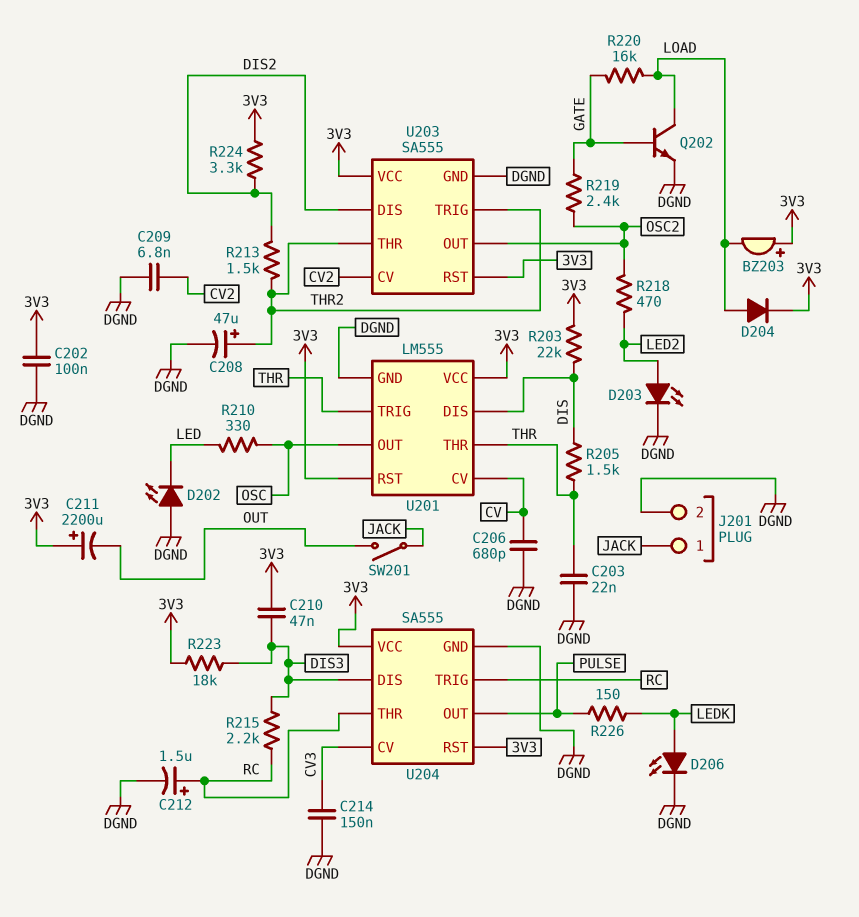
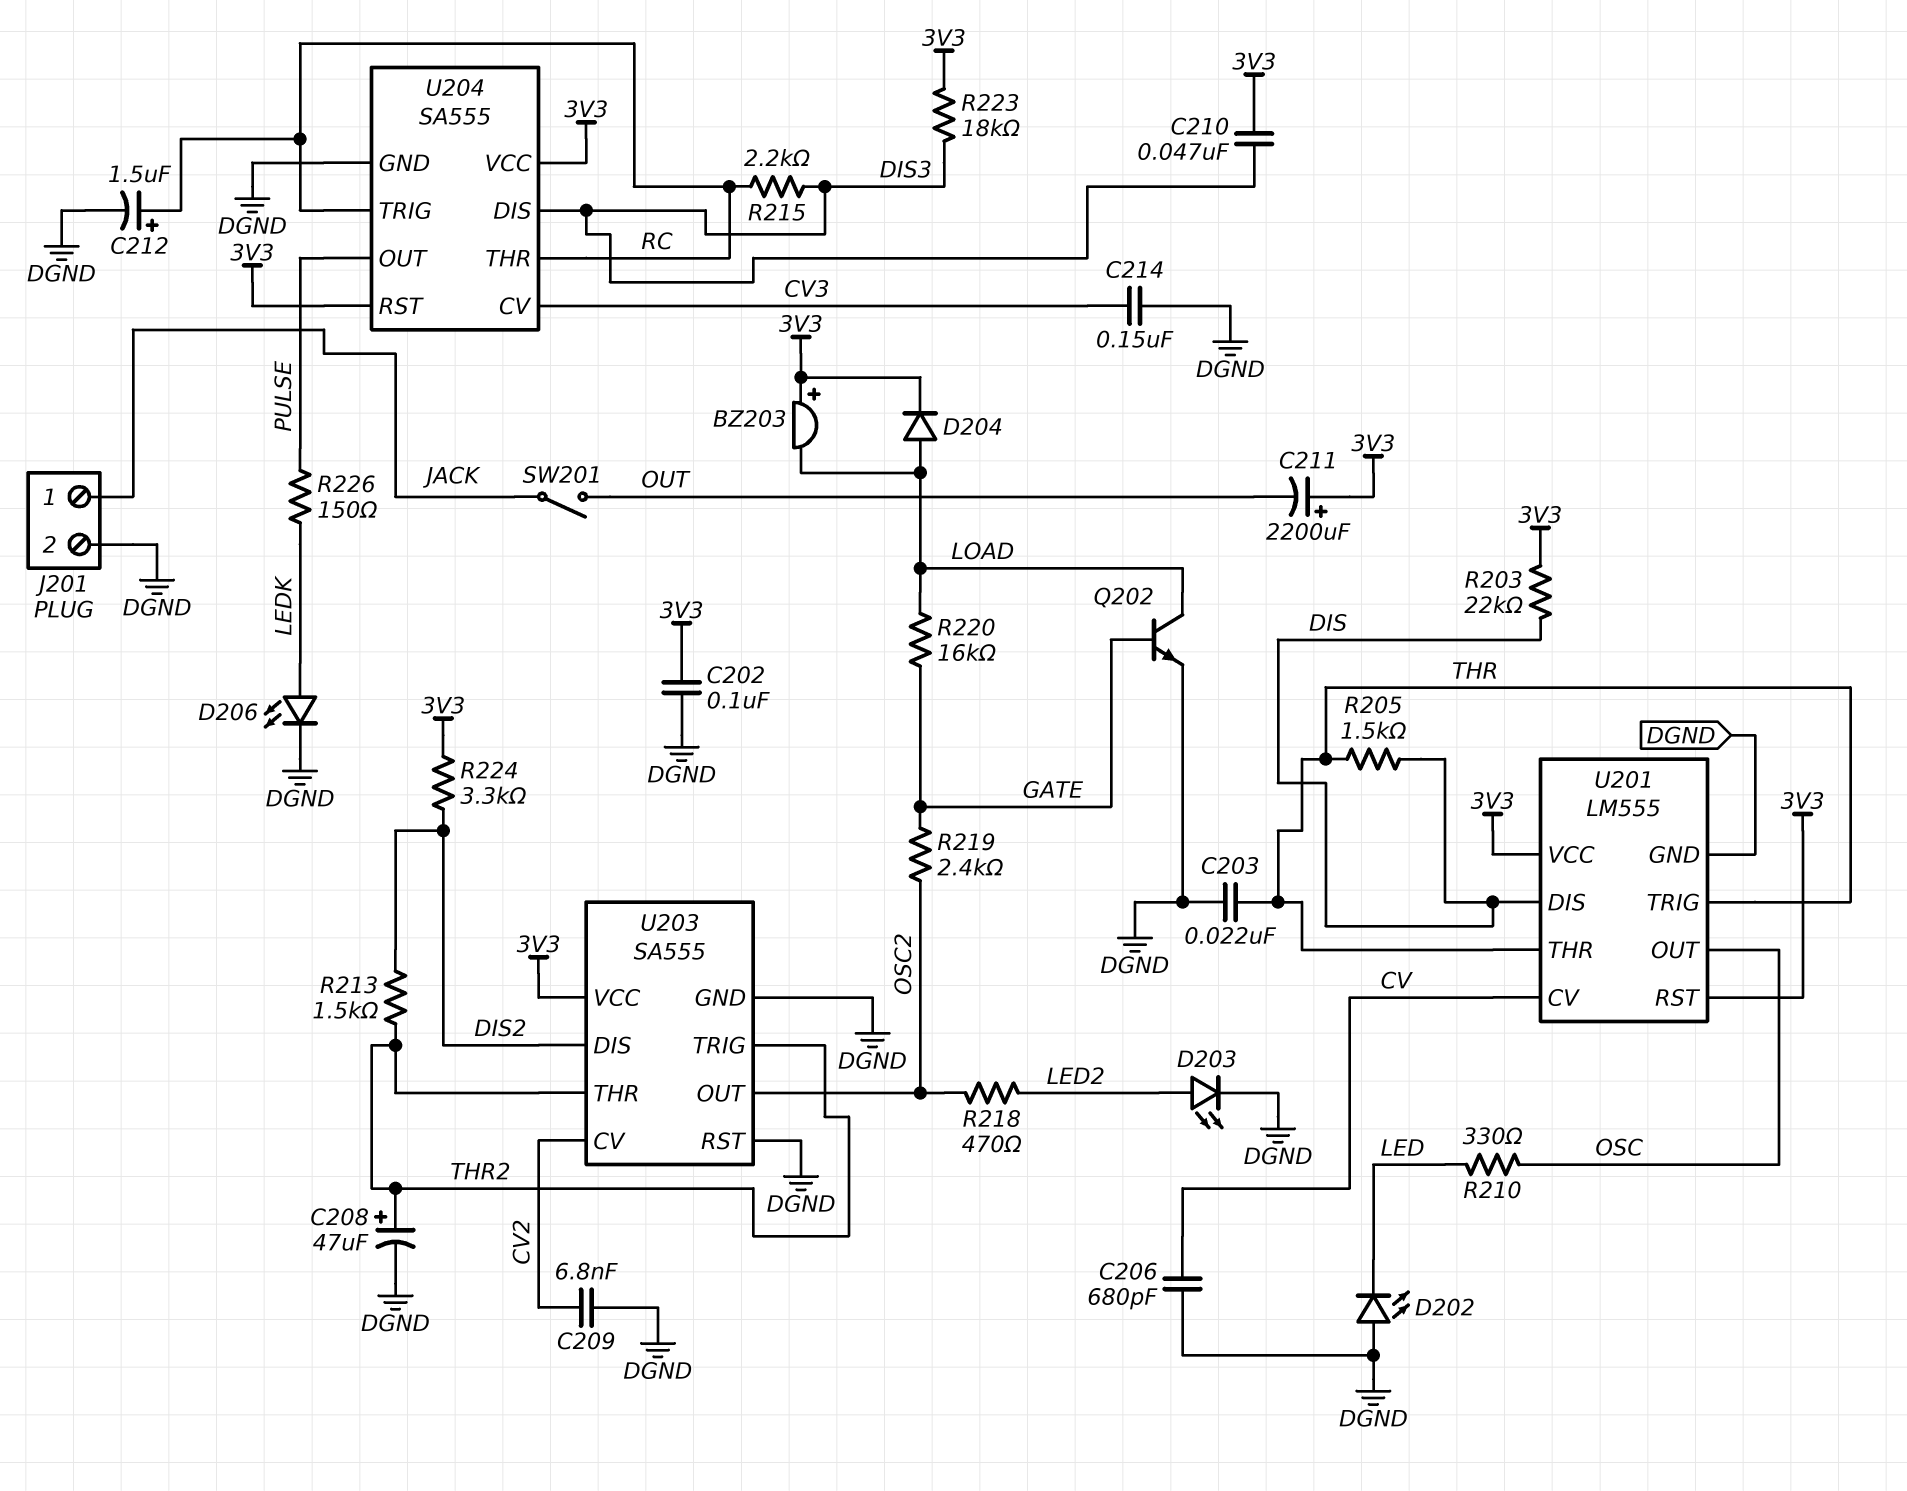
U203 pin RST: 3V3 -> DGND

